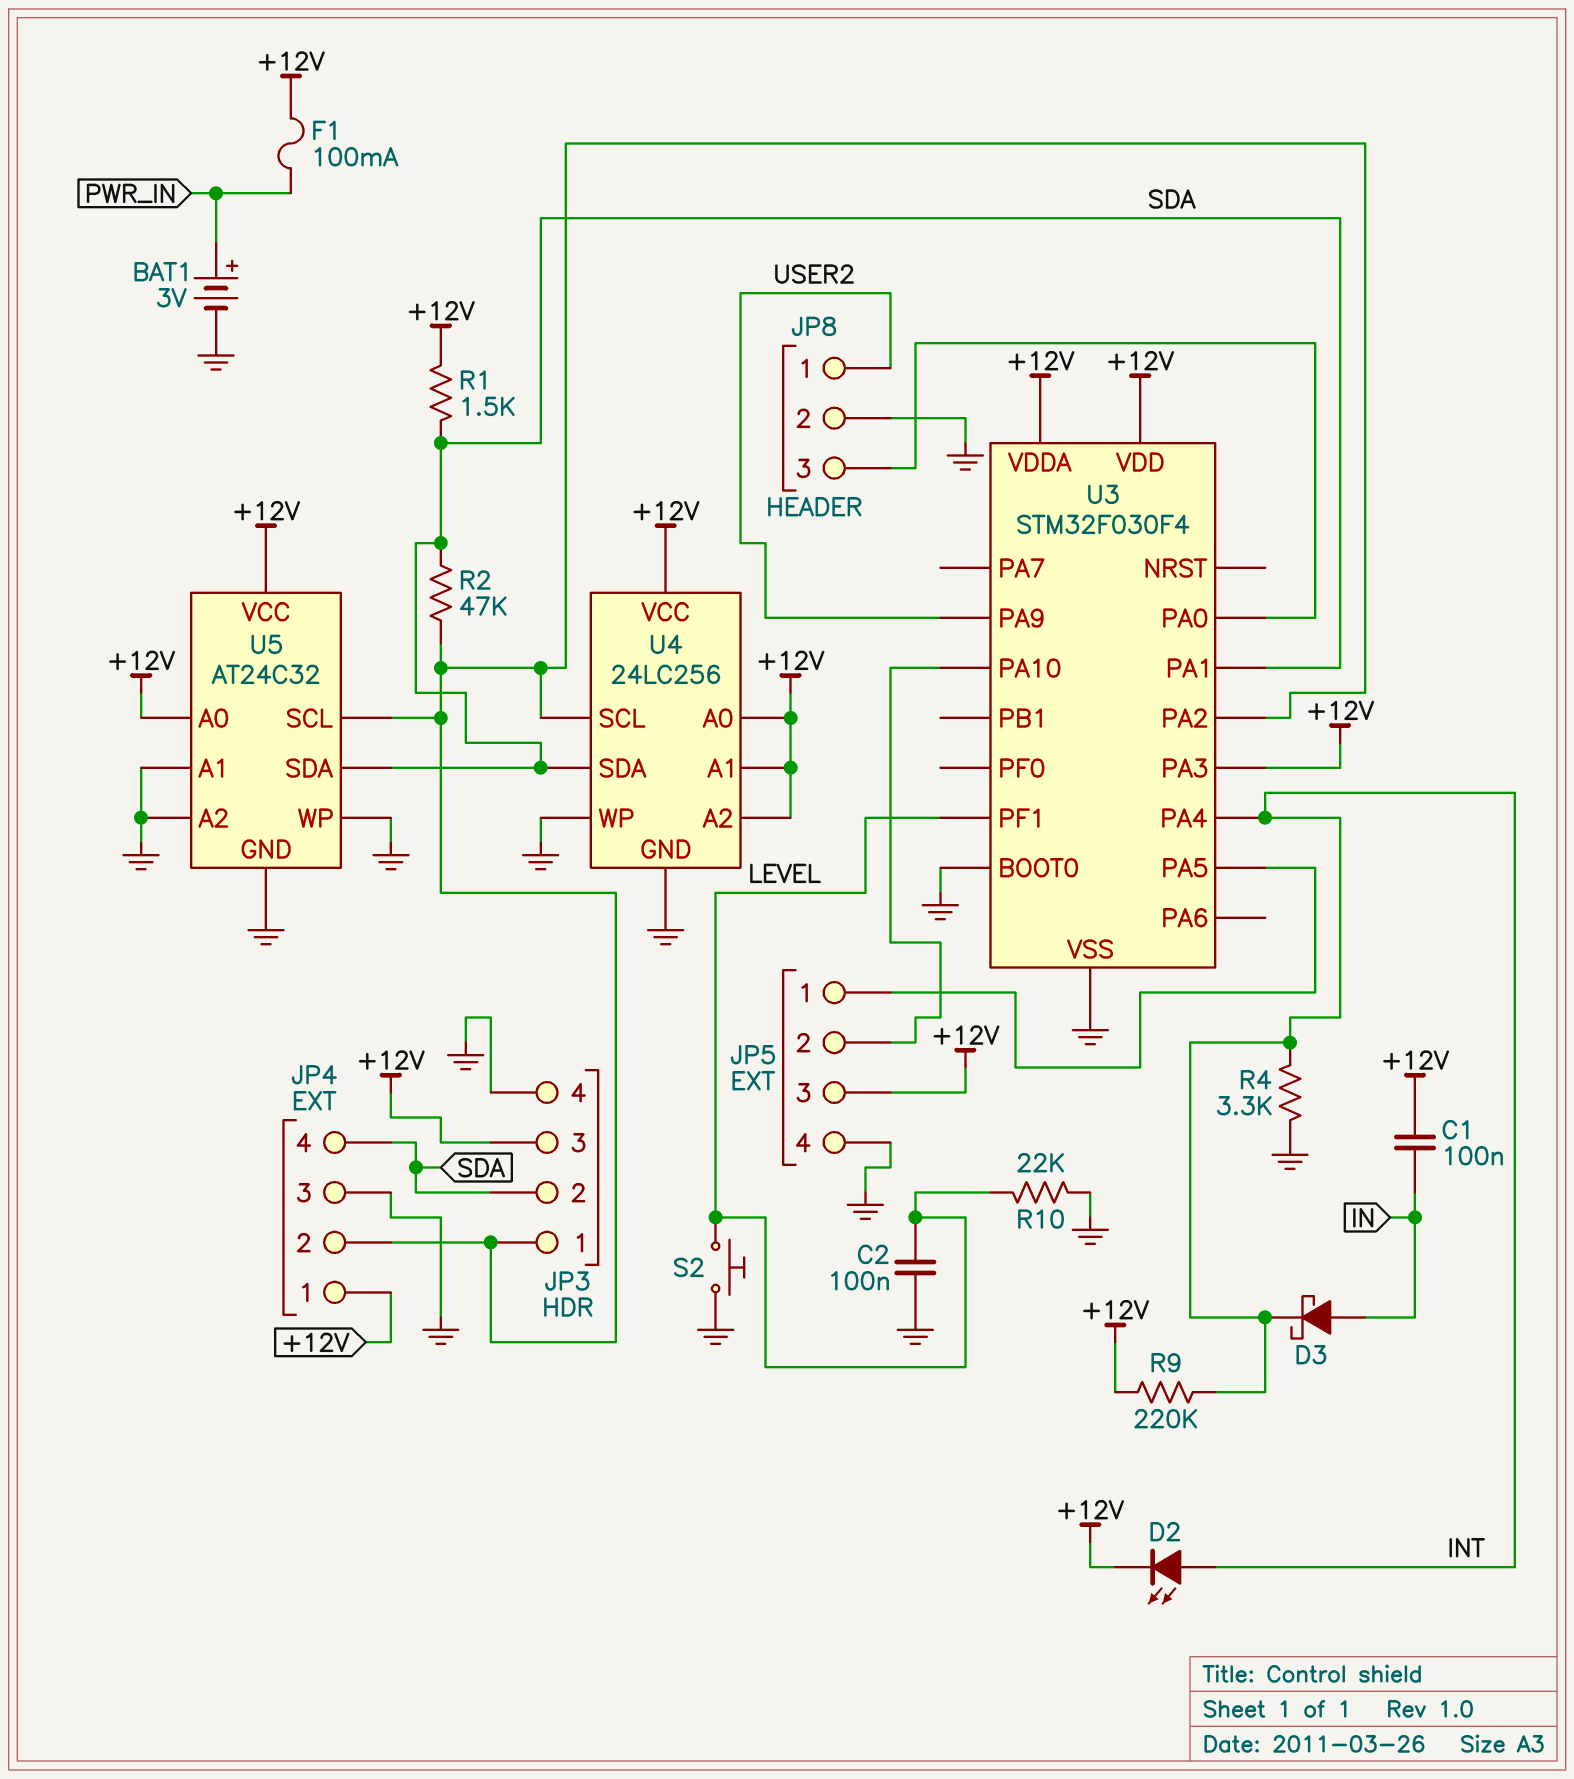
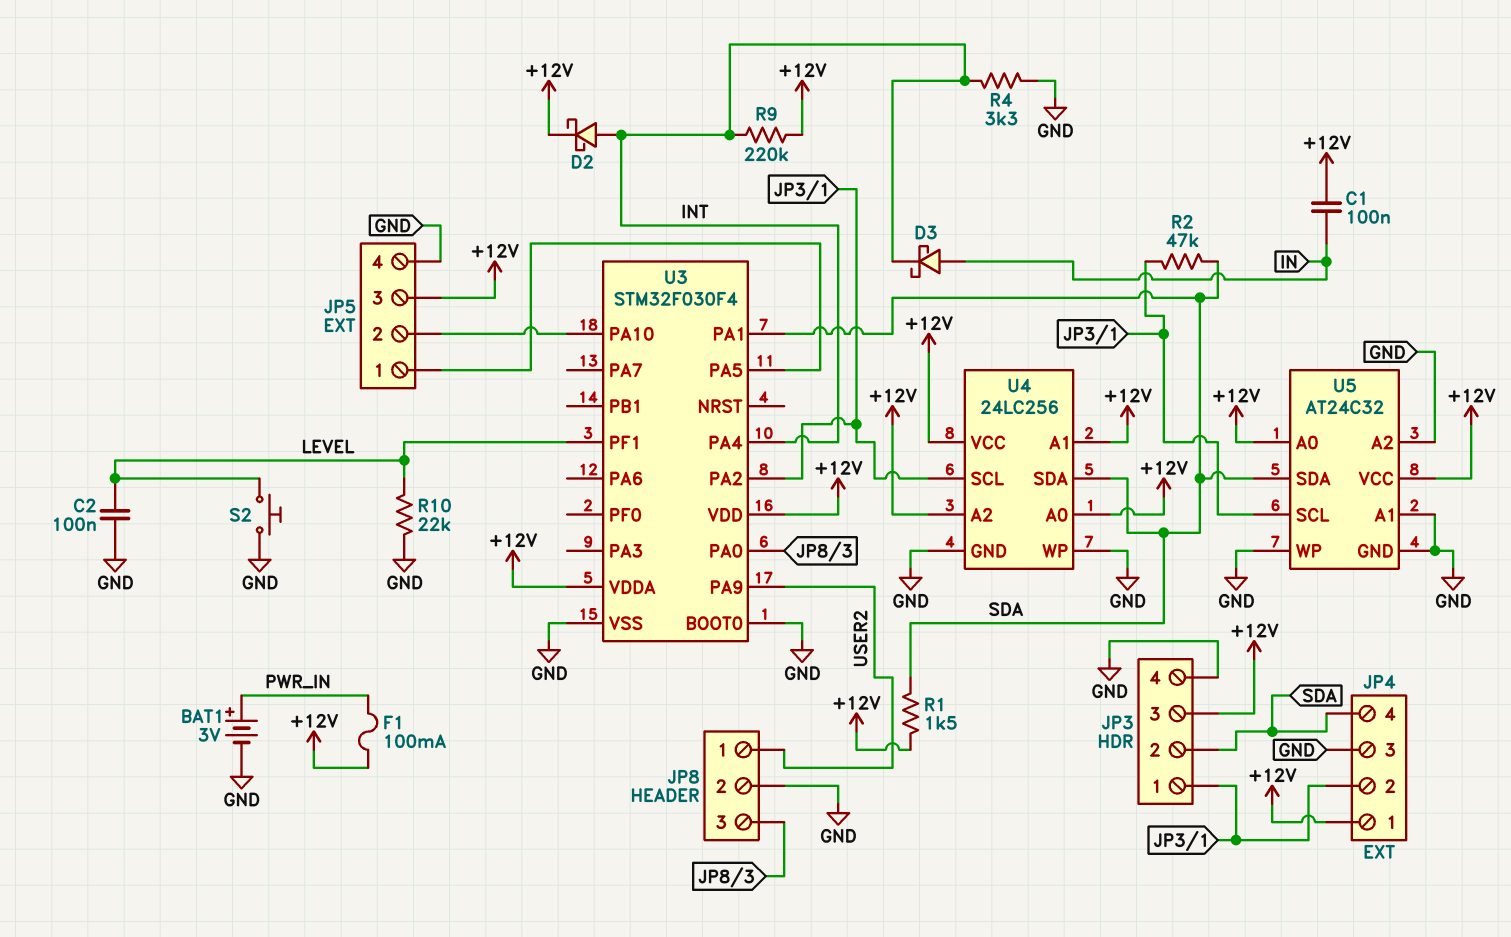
D2: LED (A INT, K +12V) -> schottky (A INT, K +12V)
U3 pin PA3: +12V -> none

